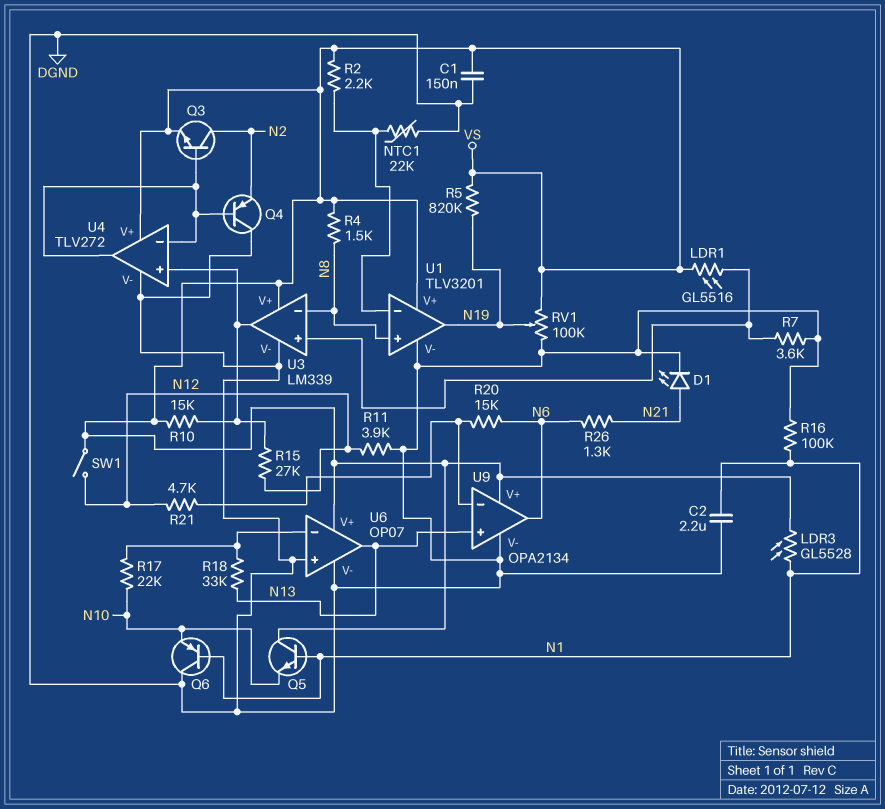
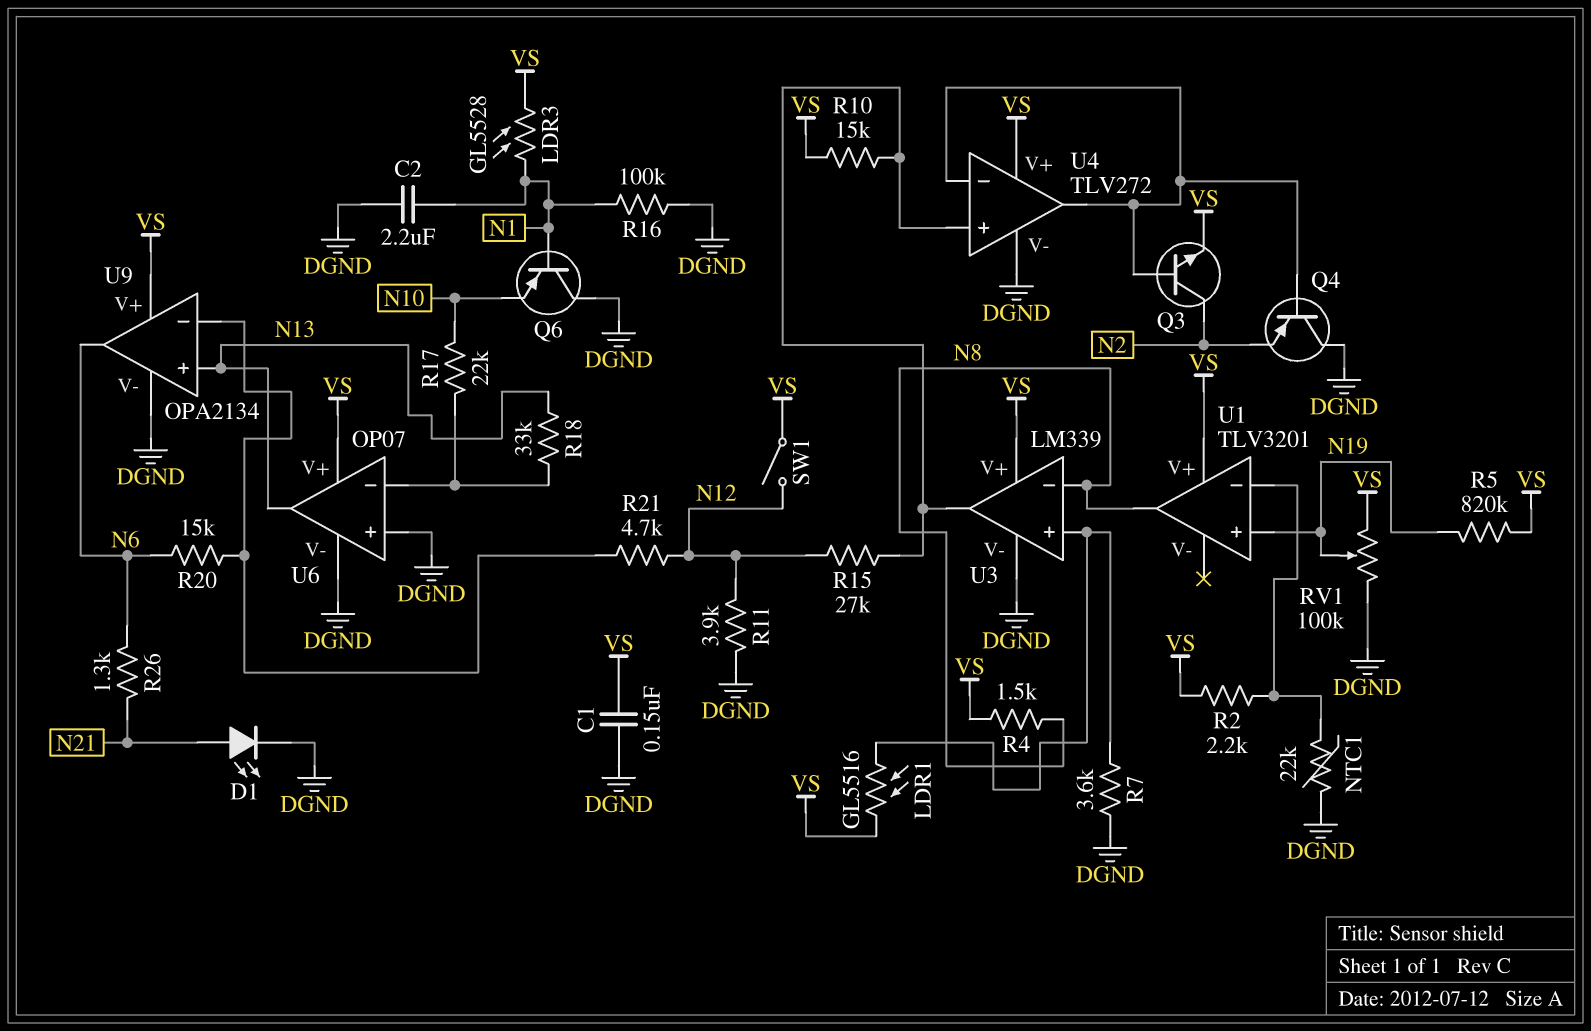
Q5: NPN (B N1, C VS, E N10) -> none
U1 pin V-: DGND -> none
U1 pin in+: N8 -> N19
U1 pin out: N19 -> N8

